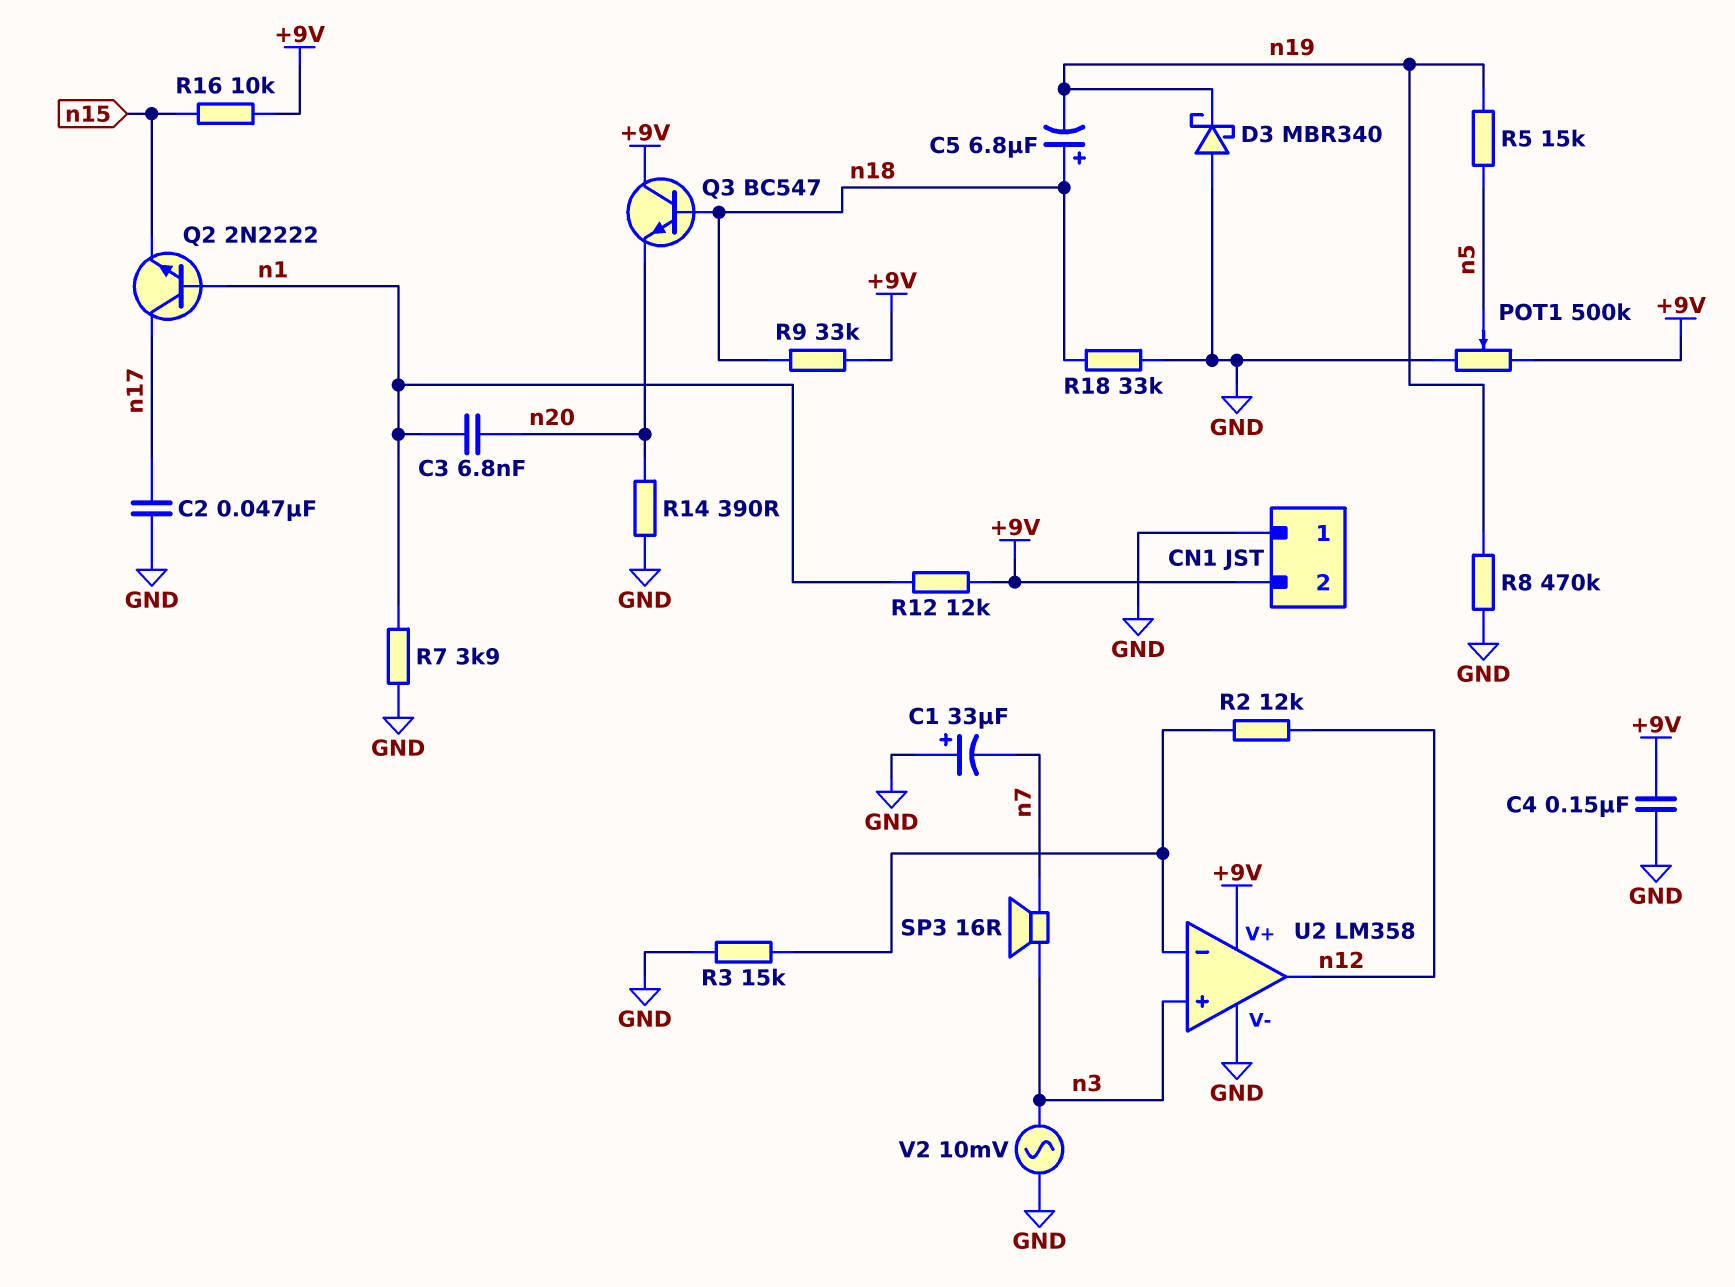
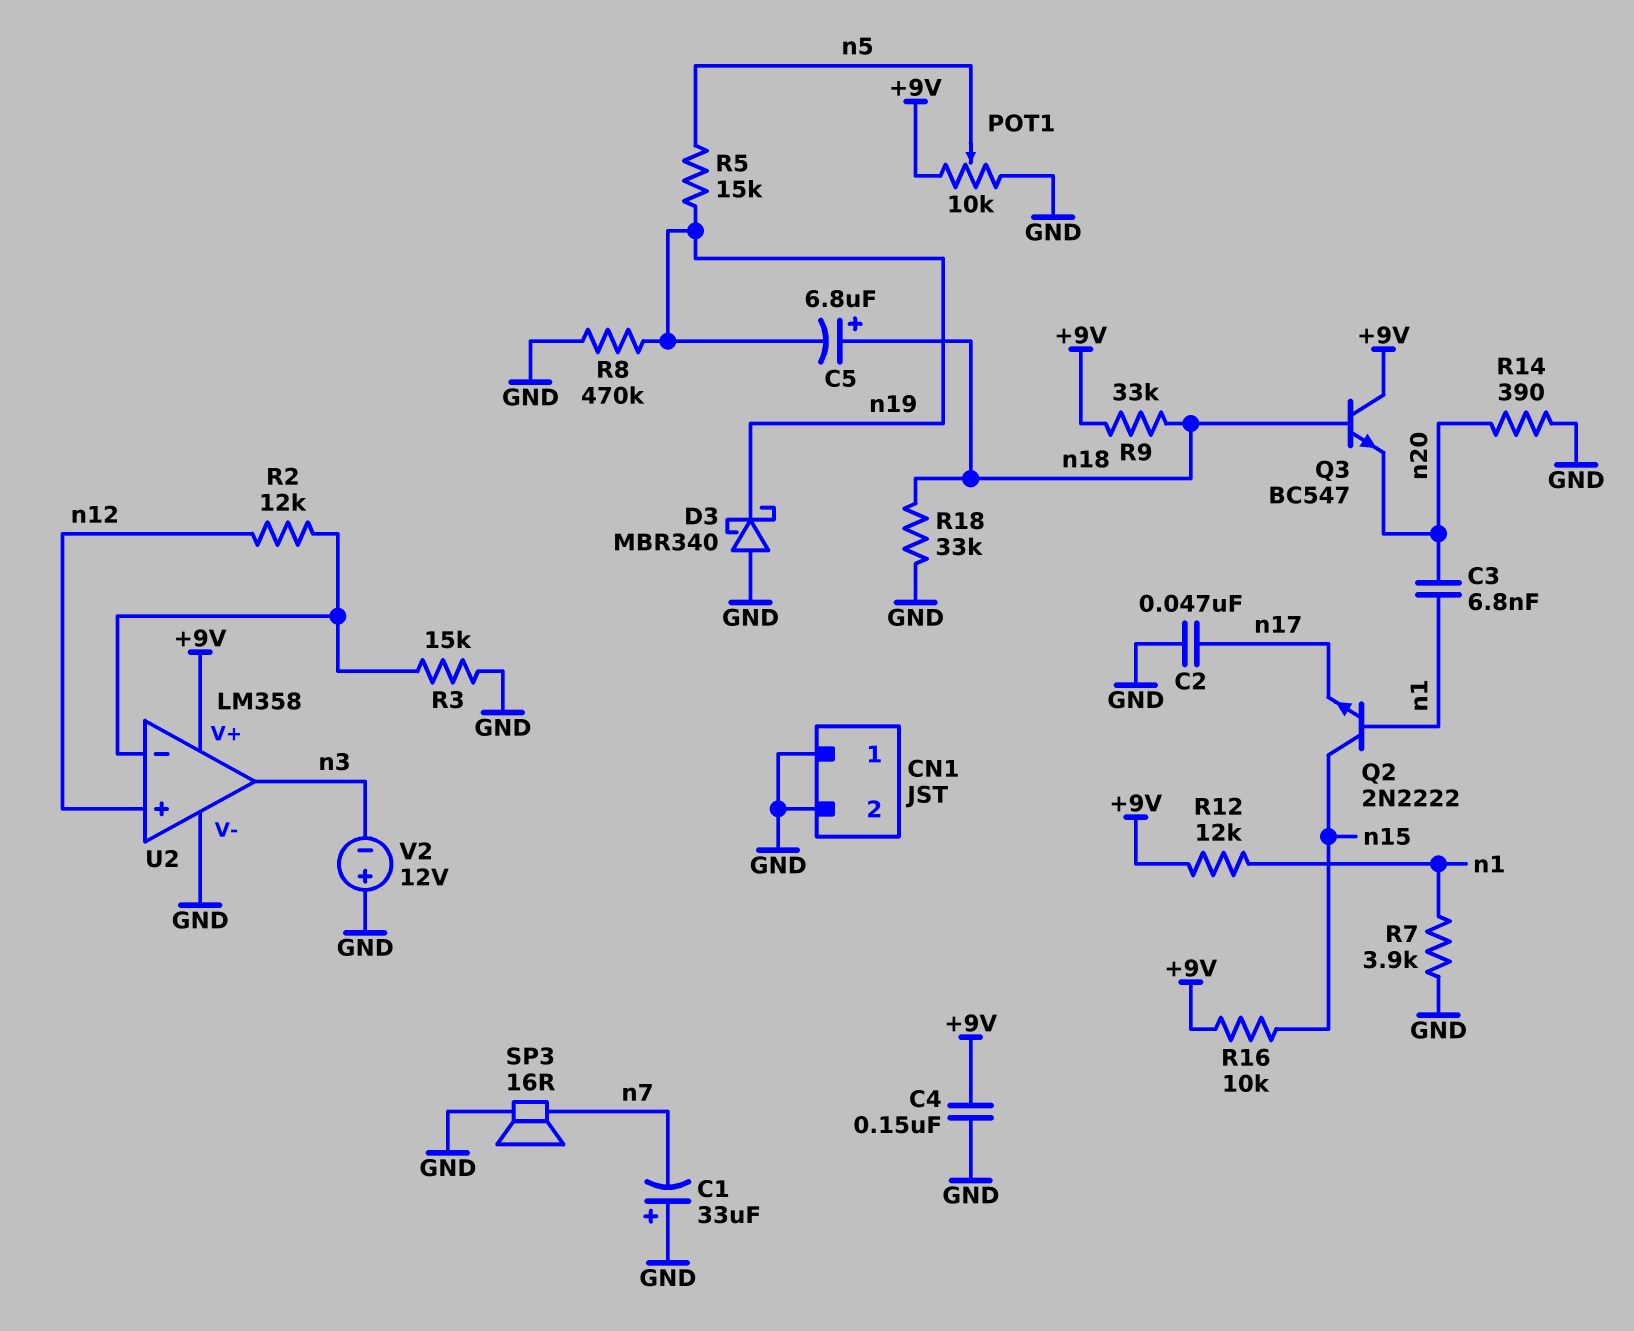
CN1 pin 2: +9V -> GND
POT1: 500k (+9V, GND, wiper n5) -> 10k (+9V, GND, wiper n5)
Q2: NPN 2N2222 (B n1, C n17, E n15) -> NPN 2N2222 (B n1, C n15, E n17)
SP3: speaker 16R (n3, n7) -> speaker 16R (GND, n7)
U2 pin in+: n3 -> n12
U2 pin out: n12 -> n3
V2: AC 10mV (GND, n3) -> 12V (plus GND, minus n3)

